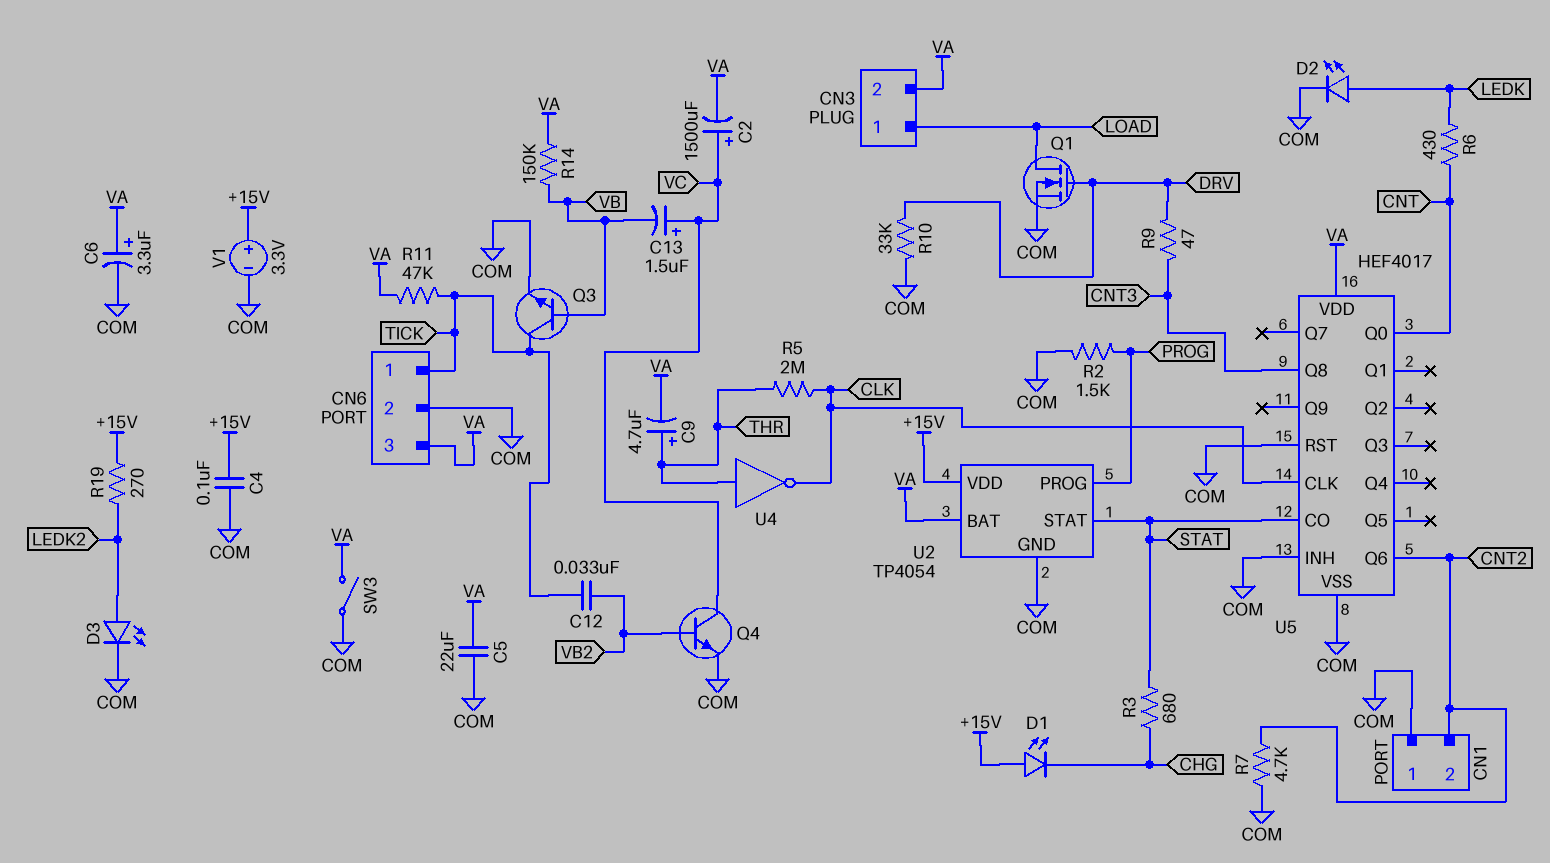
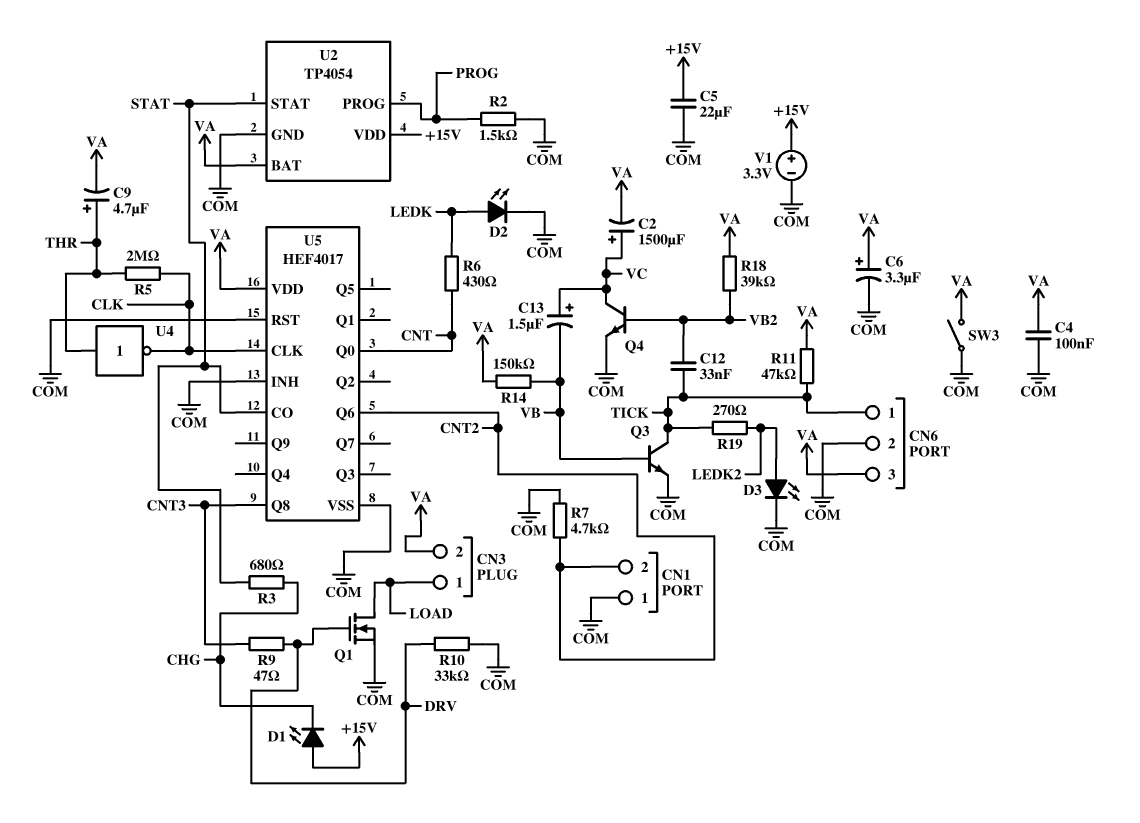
C4: 100nF (+15V, COM) -> 100nF (COM, VA)
C5: 22uF (COM, VA) -> 22uF (+15V, COM)
R18: none -> 39k (VA, VB2)
R19: 270 (+15V, LEDK2) -> 270 (LEDK2, TICK)

